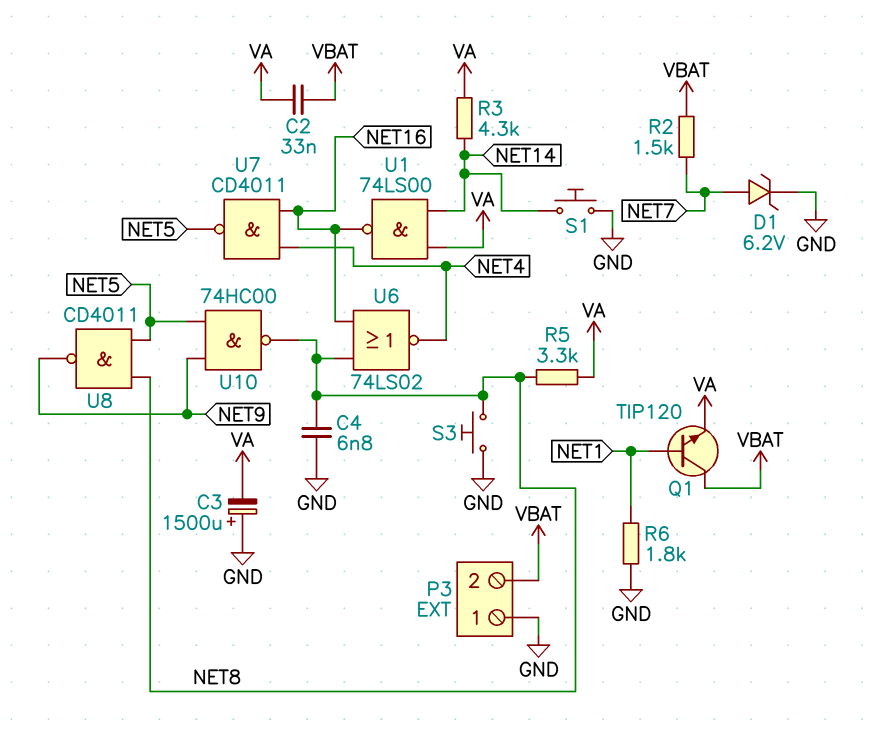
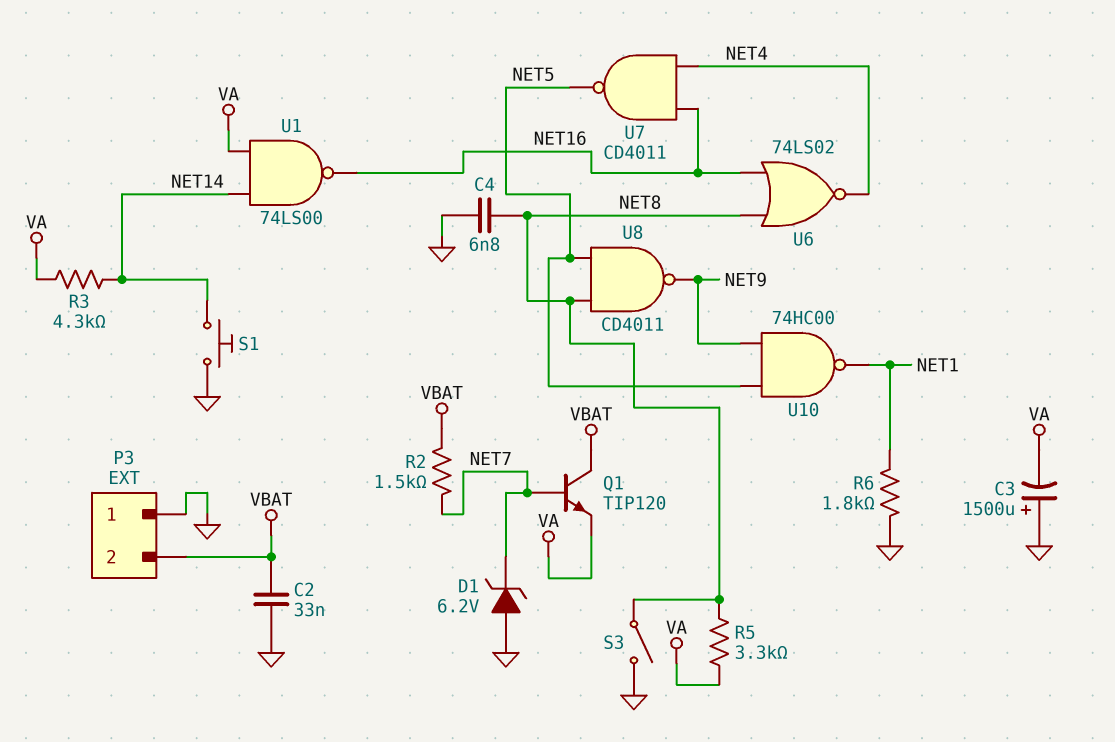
C2: 33nF (VA, VBAT) -> 33nF (GND, VBAT)
D1: zener 6.2V (A NET7, K GND) -> zener 6.2V (A GND, K NET7)
Q1: NPN TIP120 (B NET1, C VBAT, E VA) -> NPN TIP120 (B NET7, C VBAT, E VA)
S3: button (GND, NET8) -> switch (GND, NET8)
U10: NAND 74HC00 (in NET5, in NET9, out NET8) -> NAND 74HC00 (in NET5, in NET9, out NET1)

